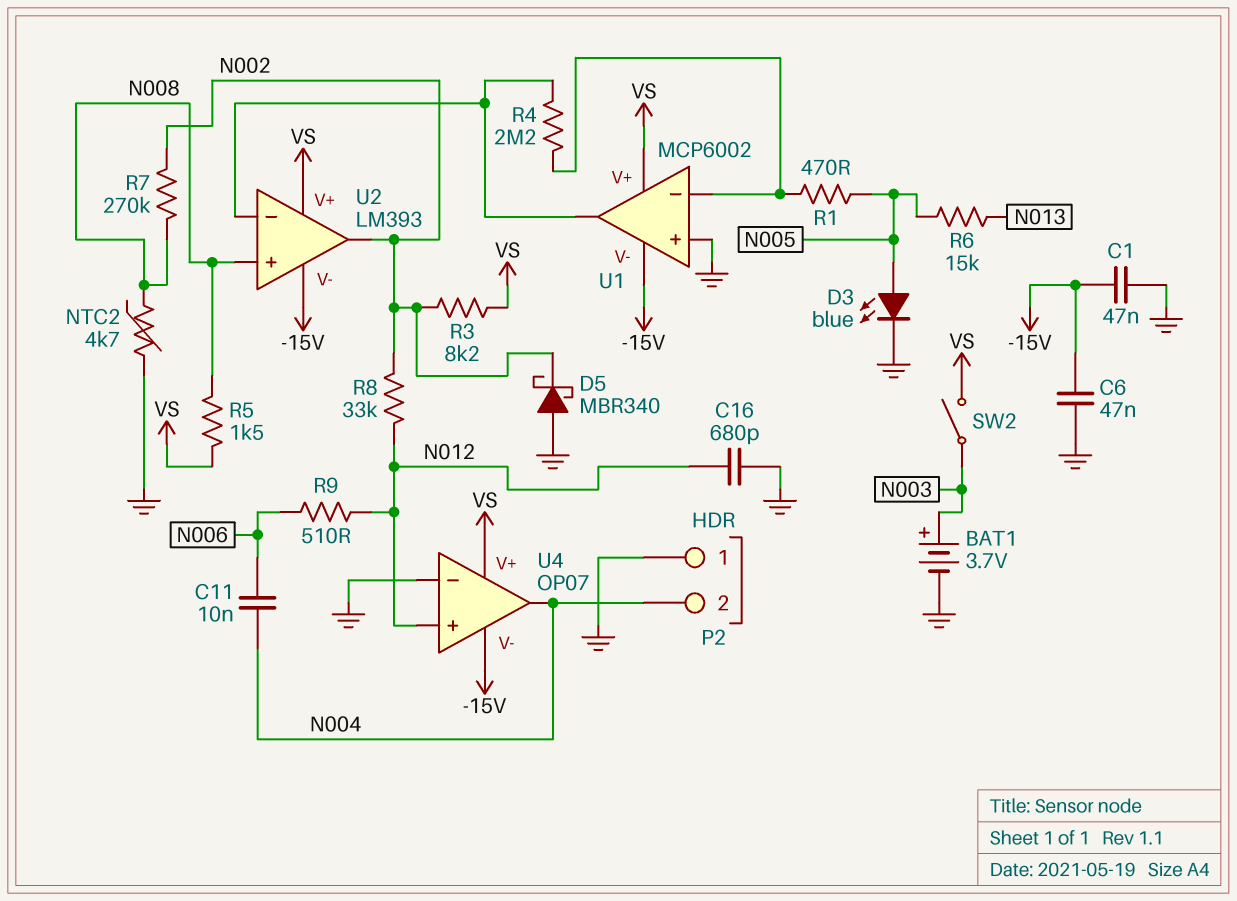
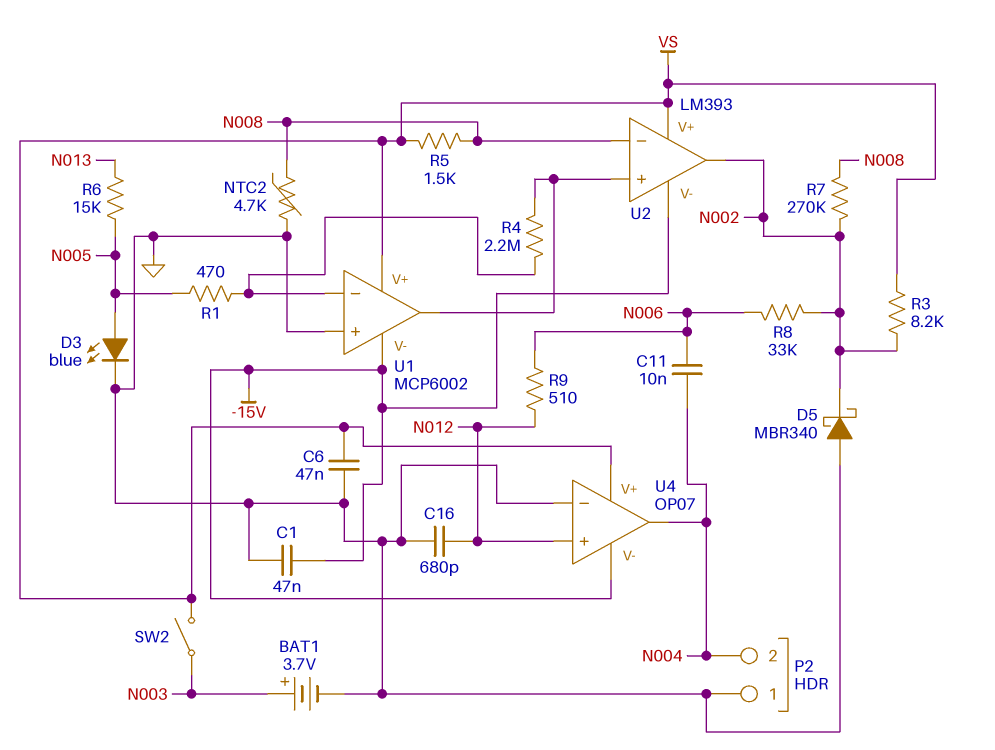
C6: 47nF (-15V, GND) -> 47nF (GND, VS)
R8: 33k (N002, N012) -> 33k (N002, N006)
U2 pin in+: N008 -> U1/out
U2 pin in-: U1/out -> N008

